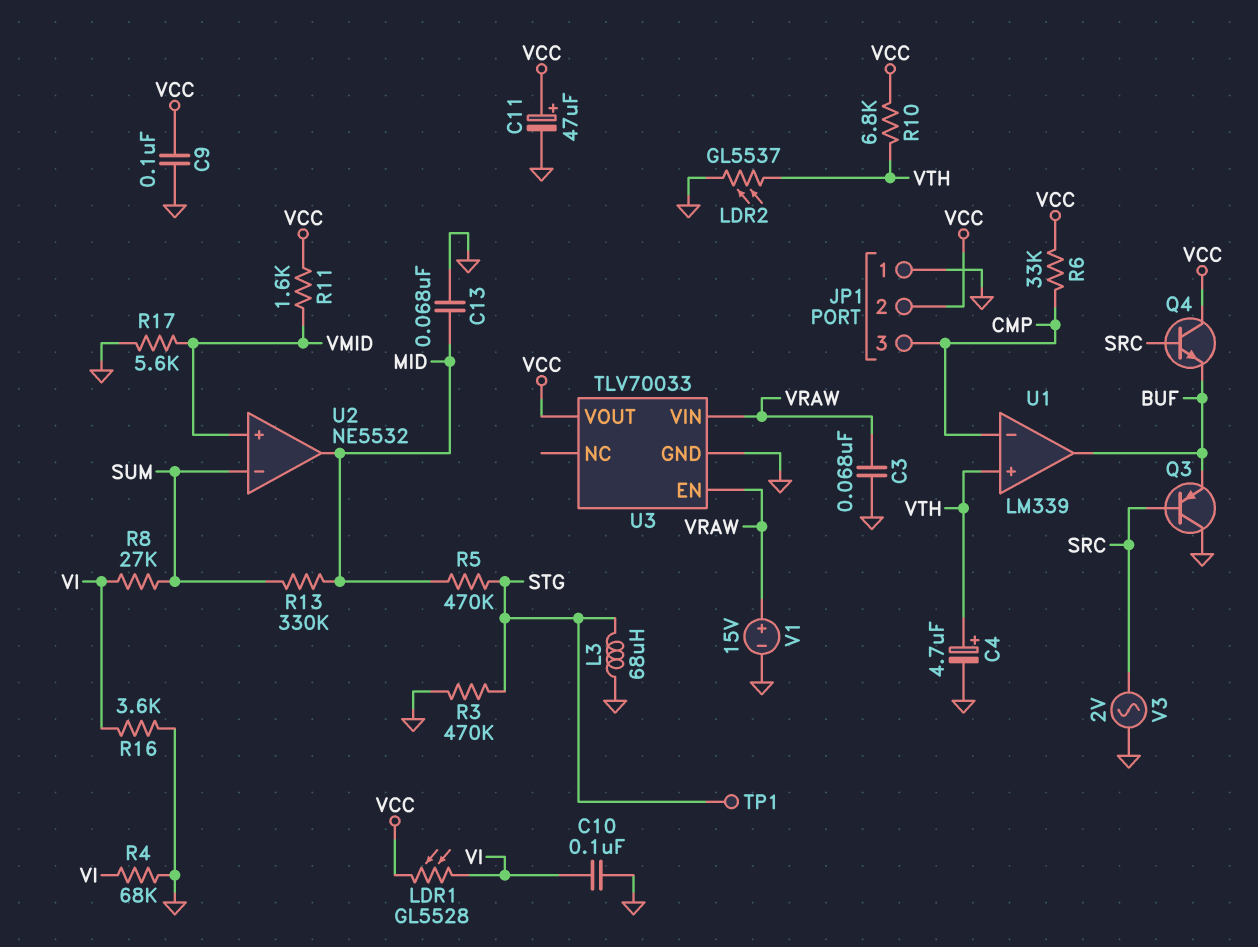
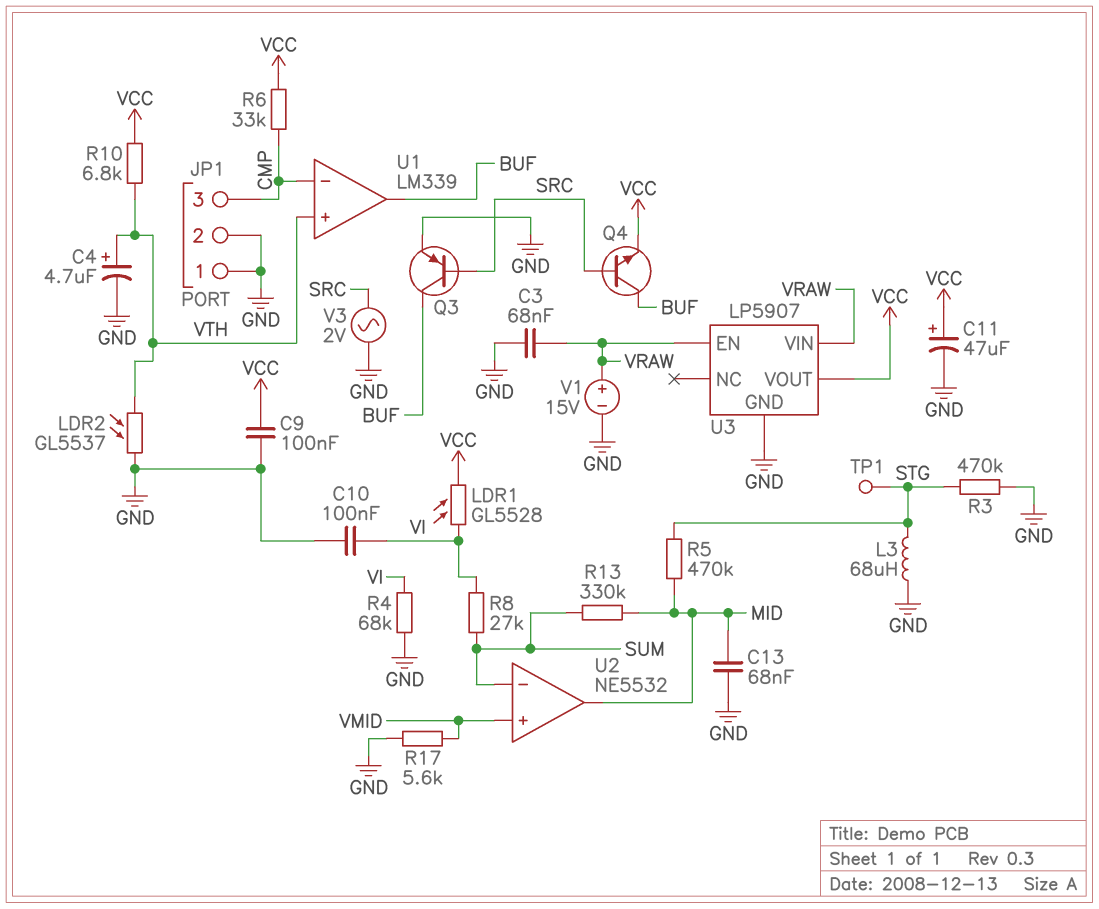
JP1 pin 2: VCC -> GND
Q3: PNP (B SRC, C GND, E BUF) -> PNP (B SRC, C BUF, E GND)
Q4: NPN (B SRC, C VCC, E BUF) -> NPN (B SRC, C BUF, E VCC)
R11: 1.6k (VCC, VMID) -> none
R16: 3.6k (GND, VI) -> none
U3: TLV70033 -> LP5907

